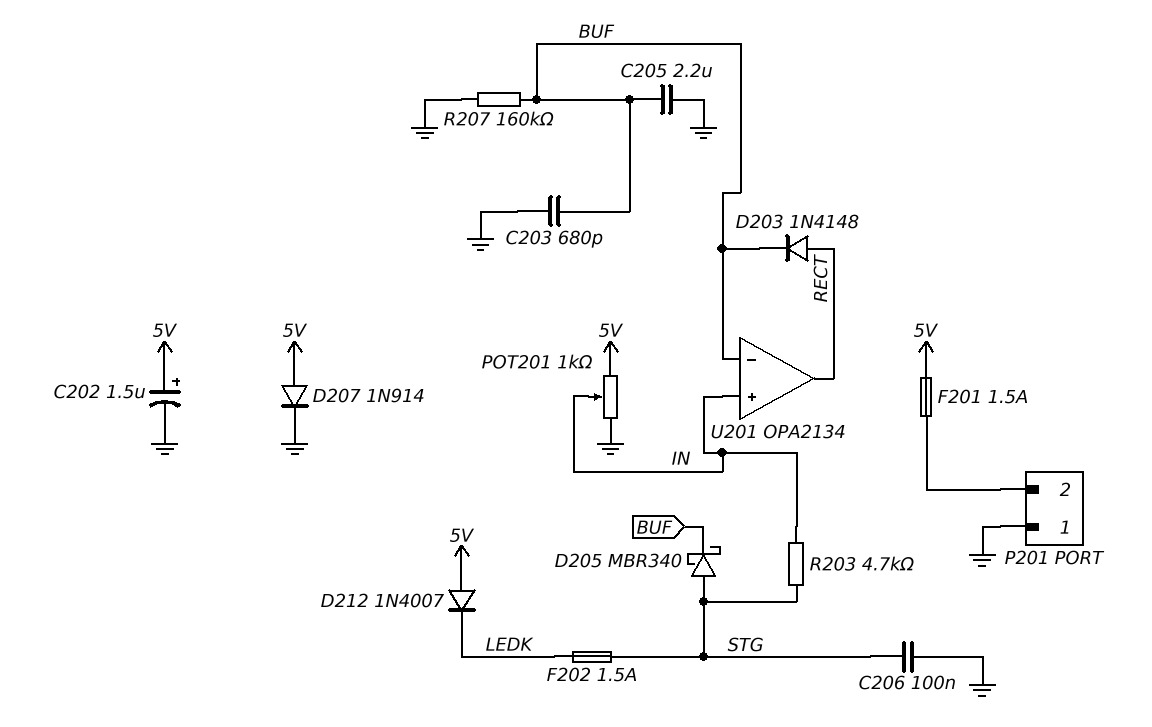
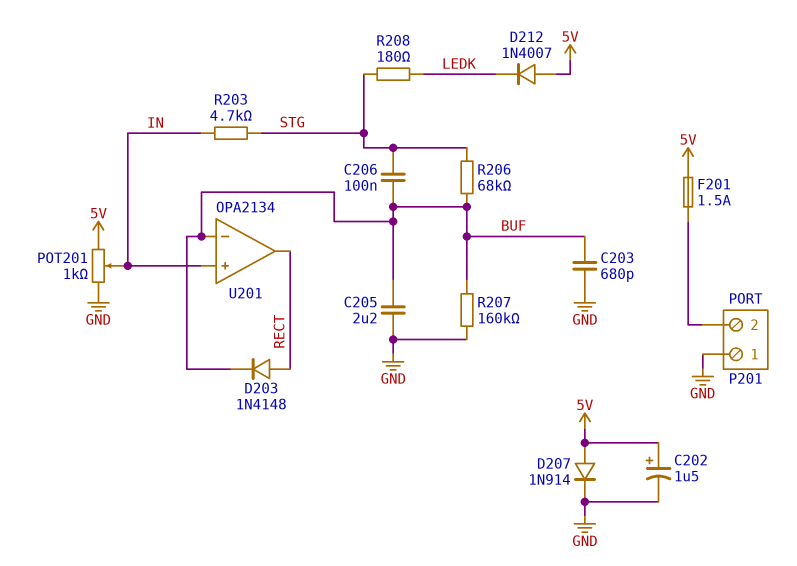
C206: 100nF (GND, STG) -> 100nF (BUF, STG)
D205: schottky MBR340 (A STG, K BUF) -> none
F202: 1.5A (LEDK, STG) -> none
R206: none -> 68k (BUF, STG)
R208: none -> 180 (LEDK, STG)

